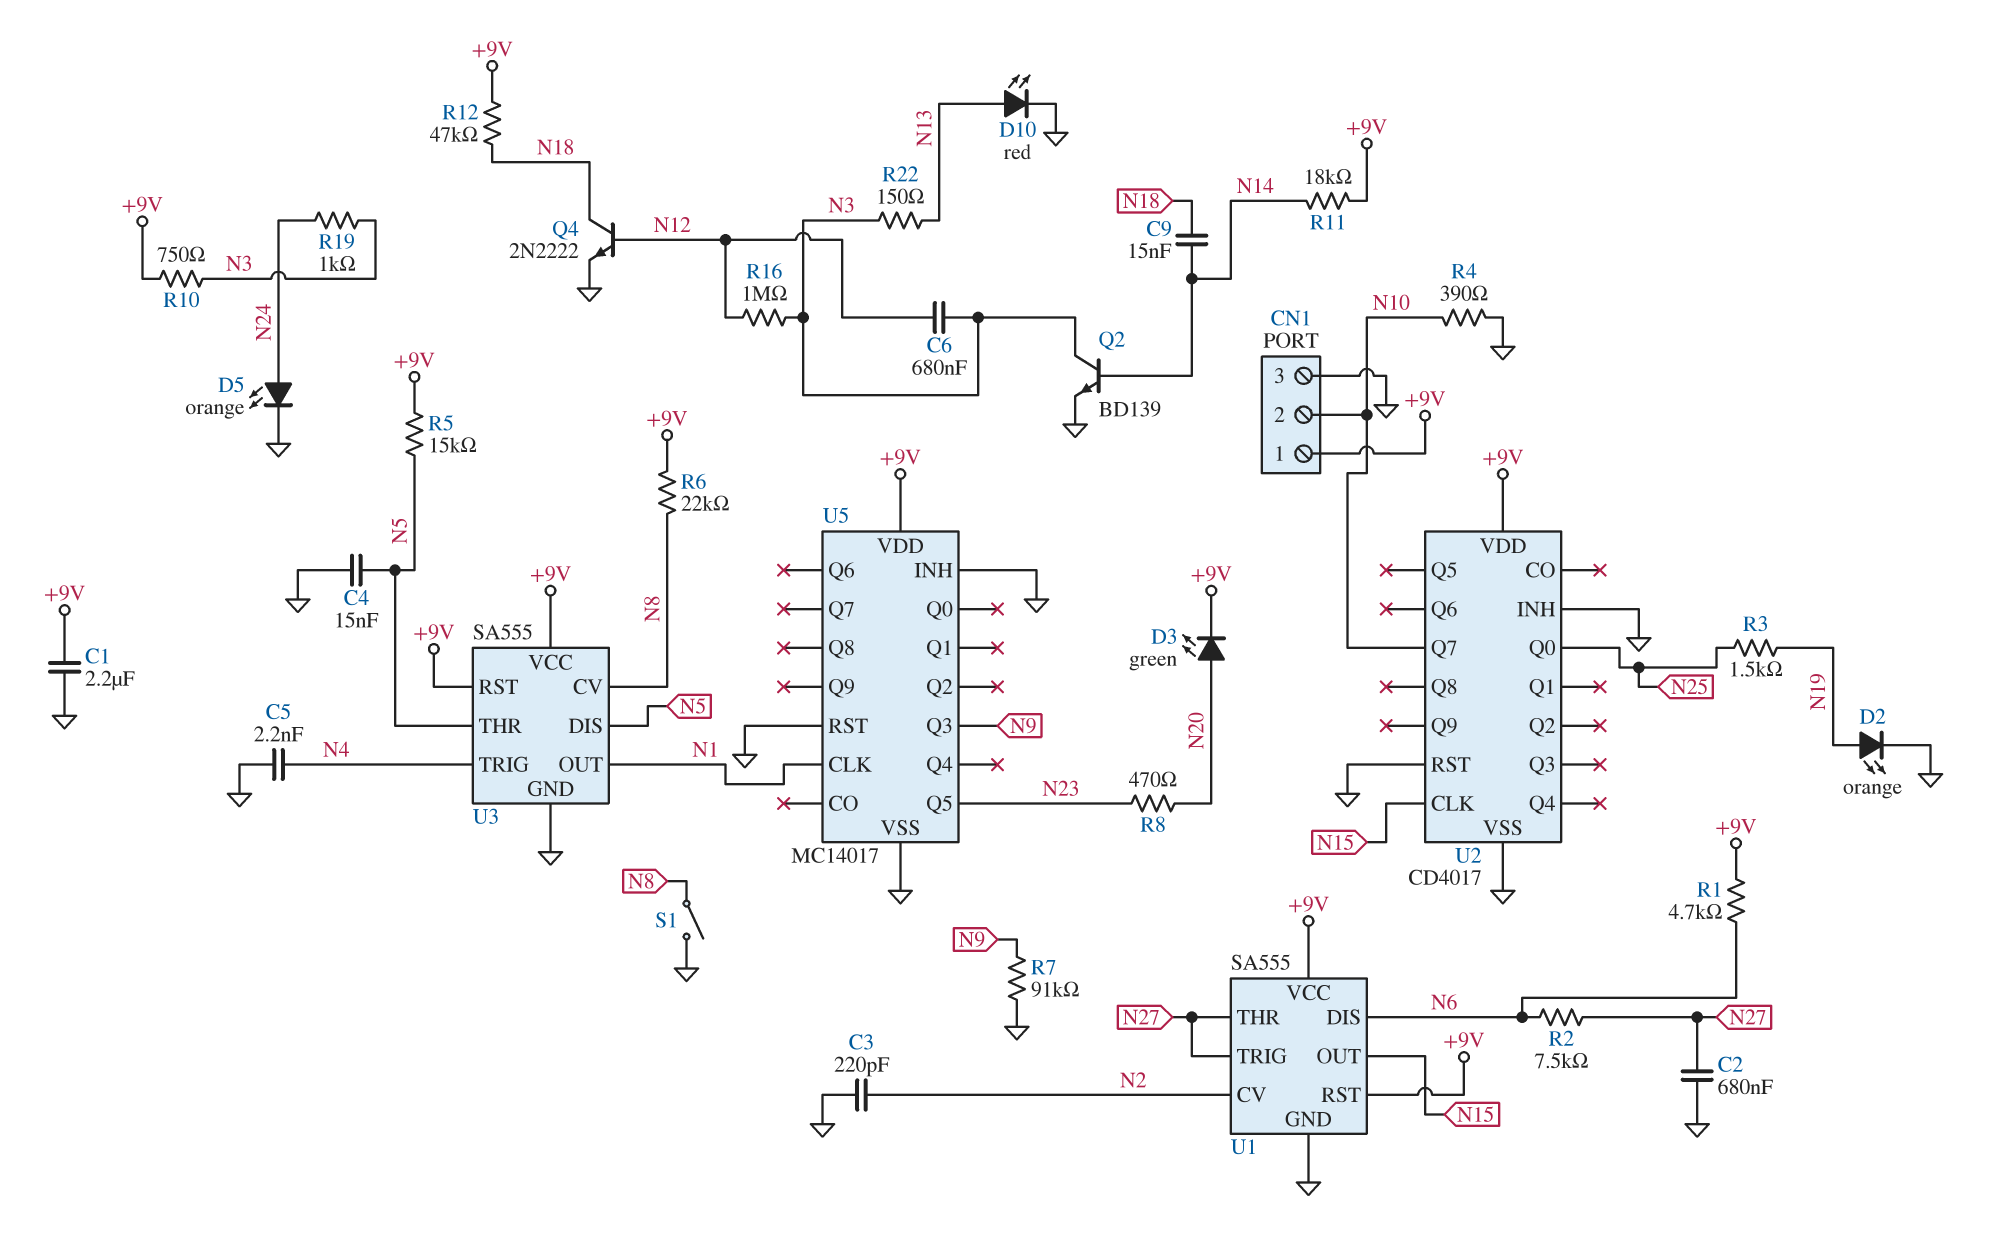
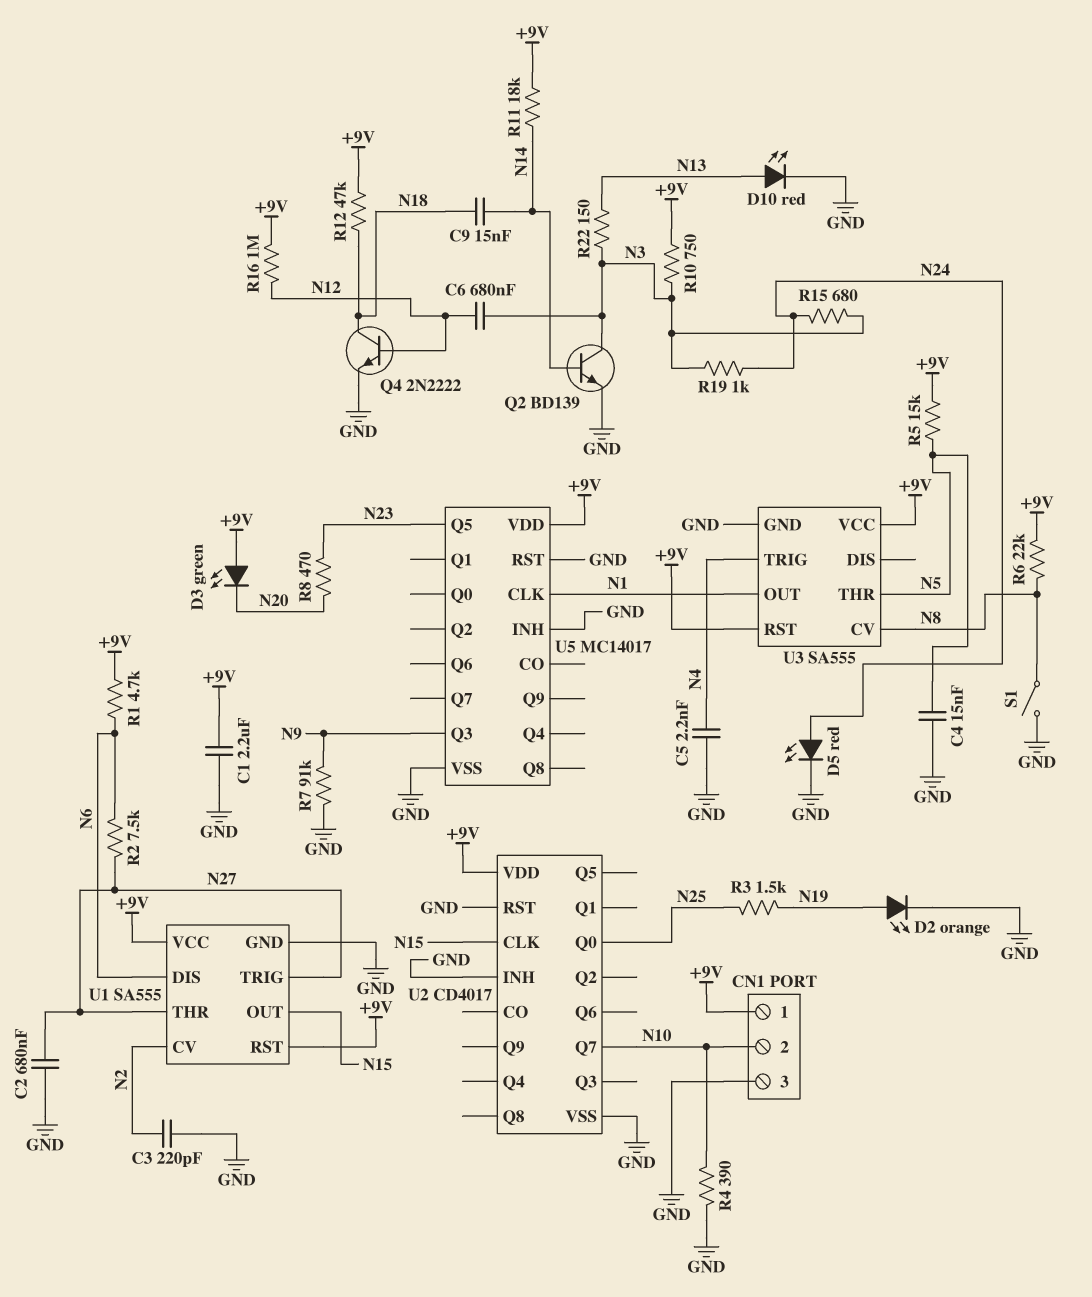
D3: LED green (A N20, K +9V) -> LED green (A +9V, K N20)
D5: LED orange (A N24, K GND) -> LED red (A N24, K GND)
R15: none -> 680 (N3, N24)
R16: 1M (N3, N12) -> 1M (+9V, N12)
U3 pin DIS: N5 -> none

